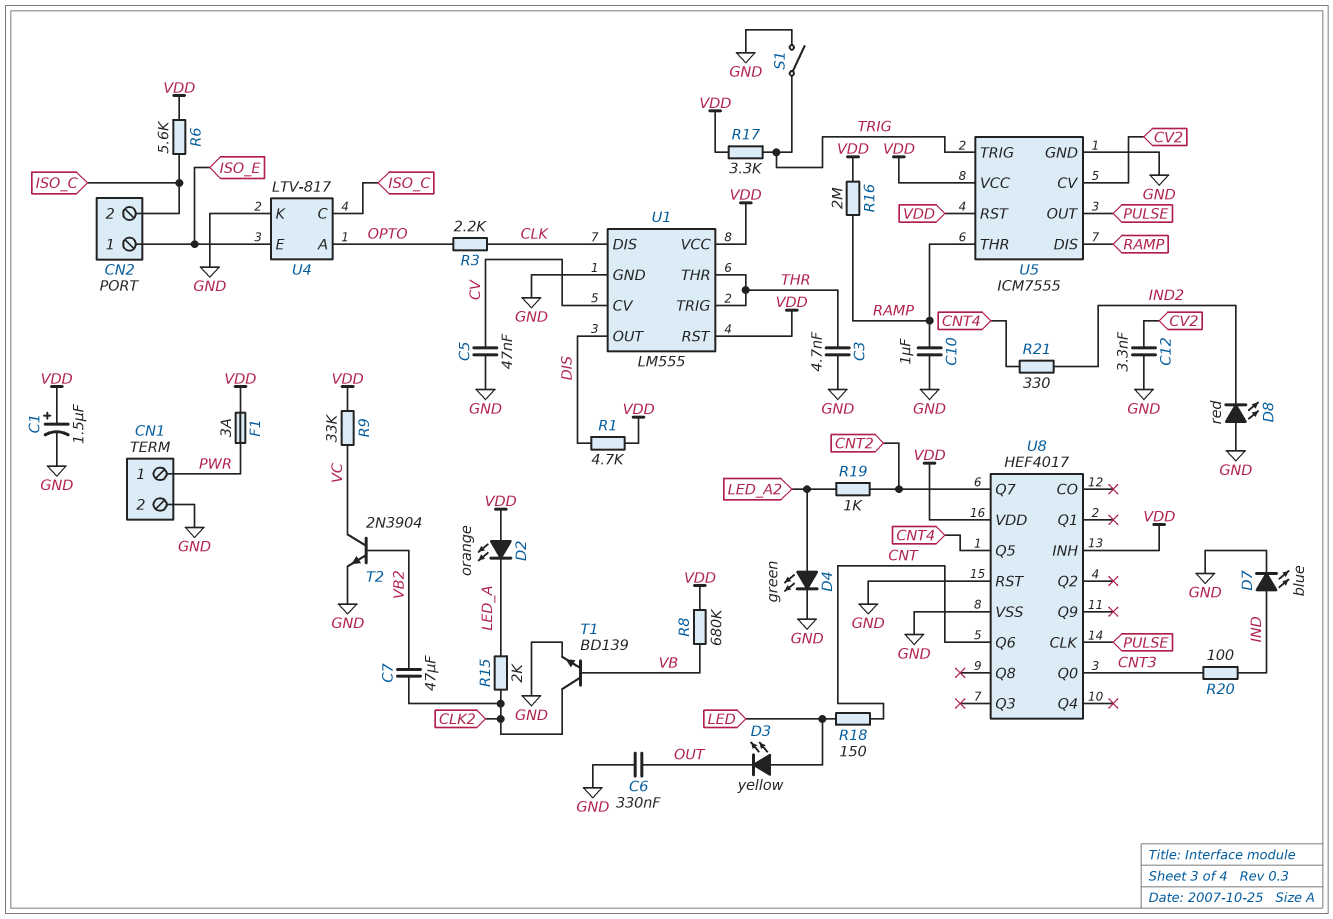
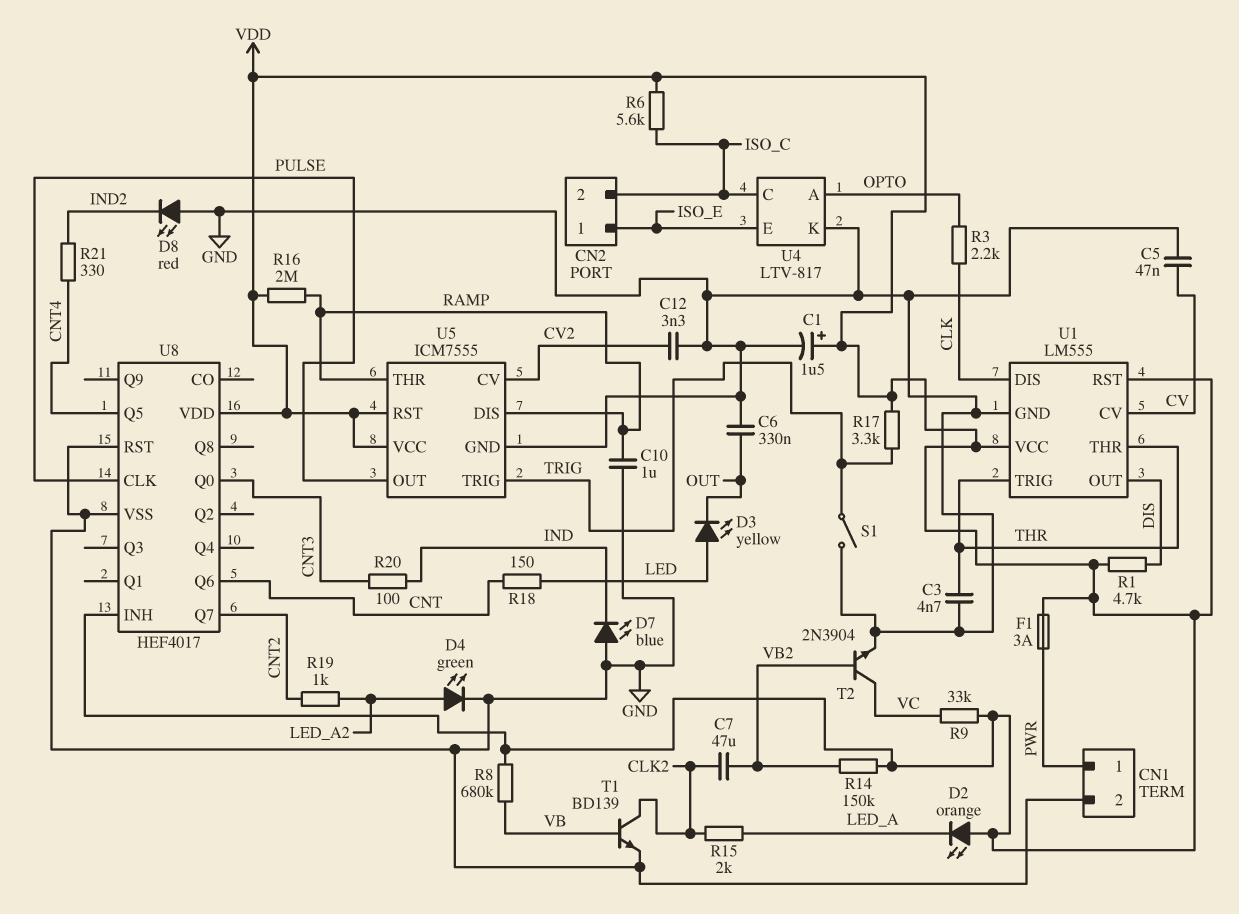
D7: LED blue (A IND, K GND) -> LED blue (A GND, K IND)
R14: none -> 150k (VB2, VDD)

